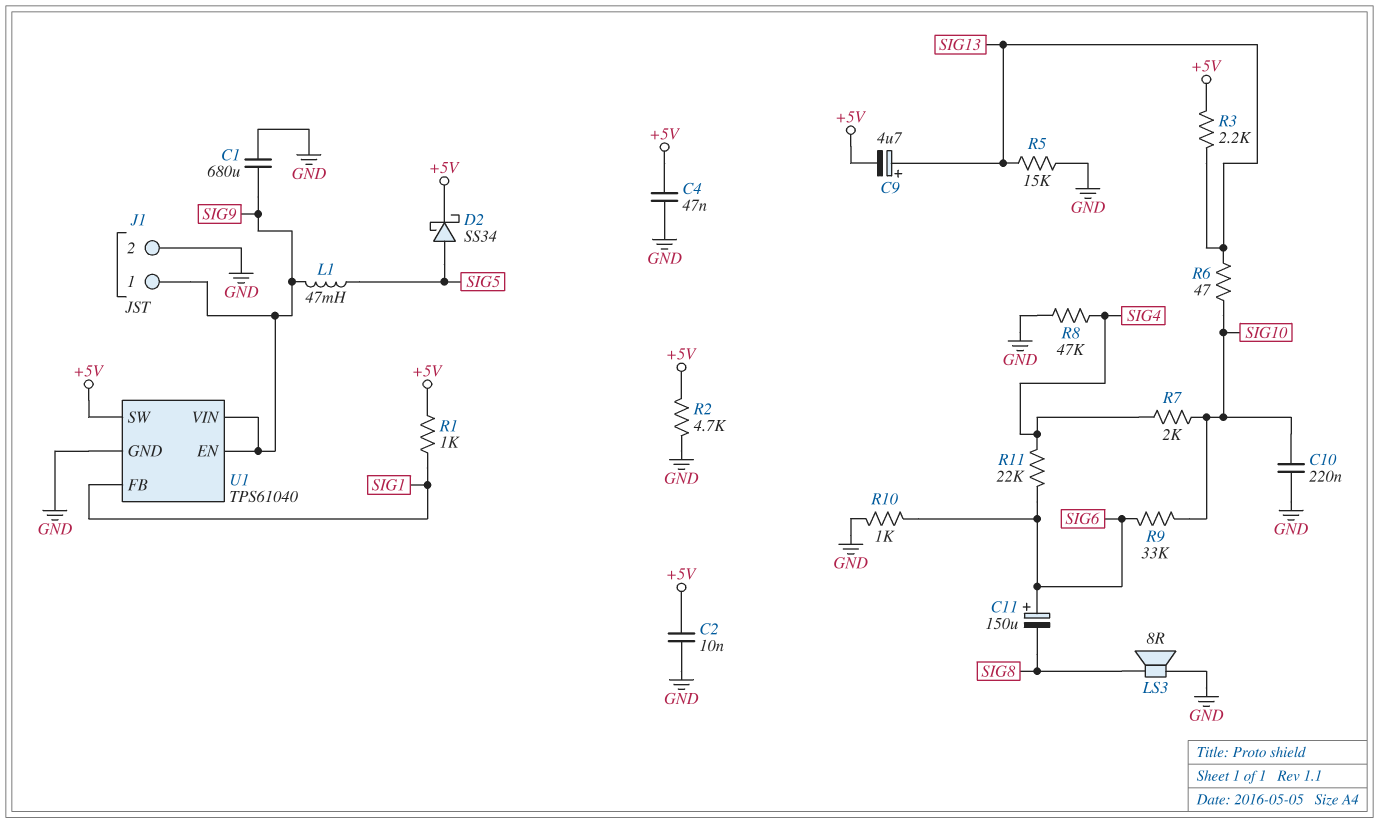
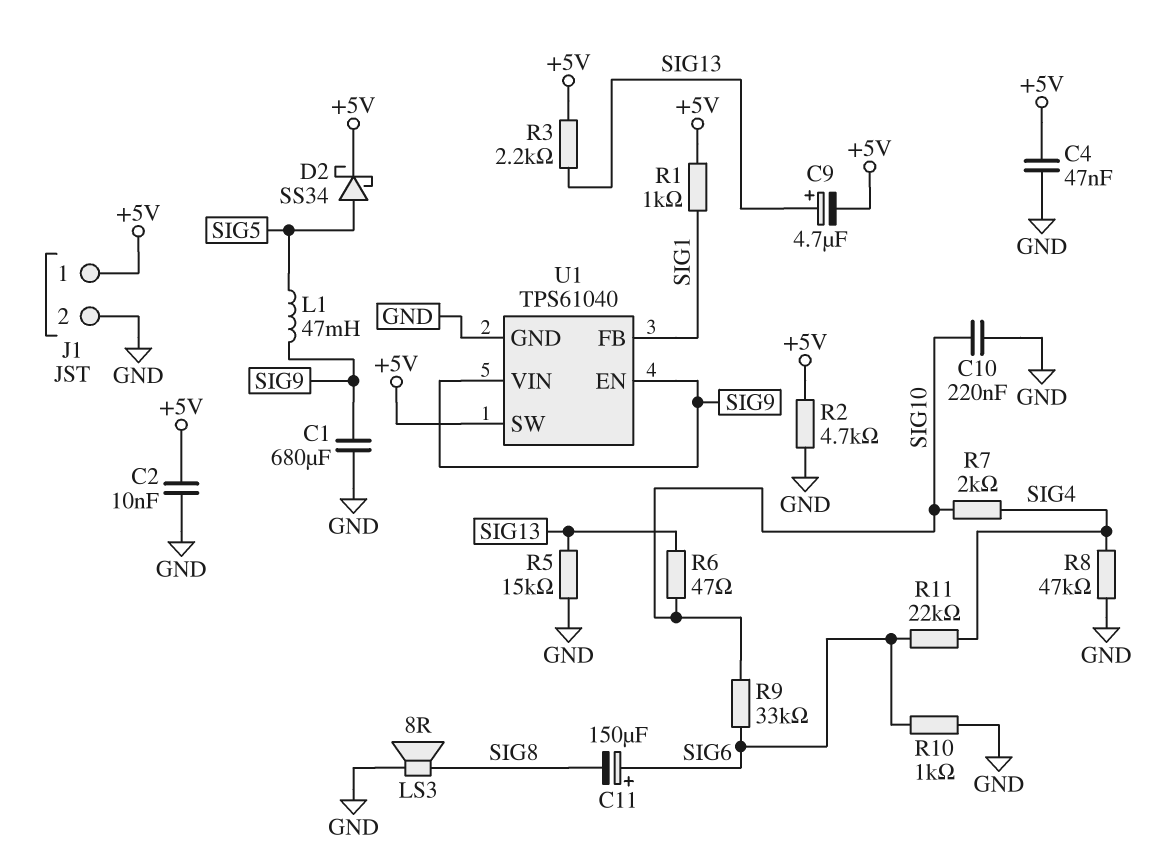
J1 pin 1: SIG9 -> +5V

